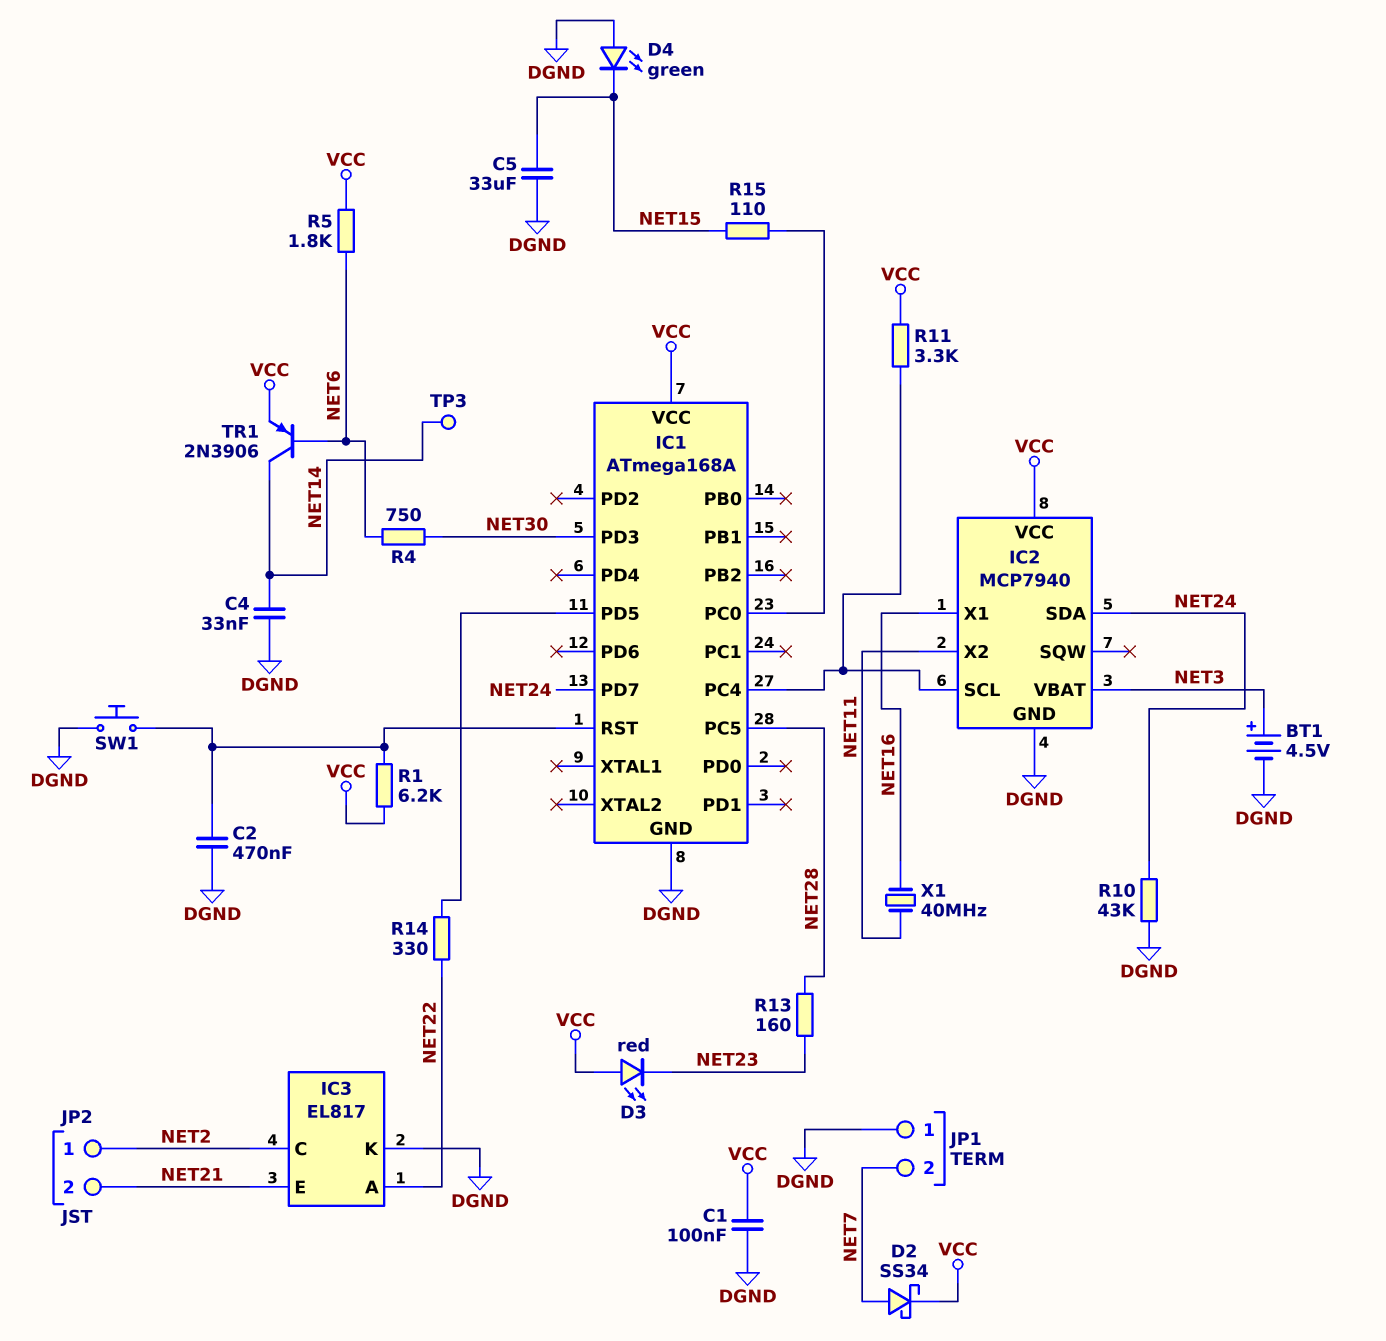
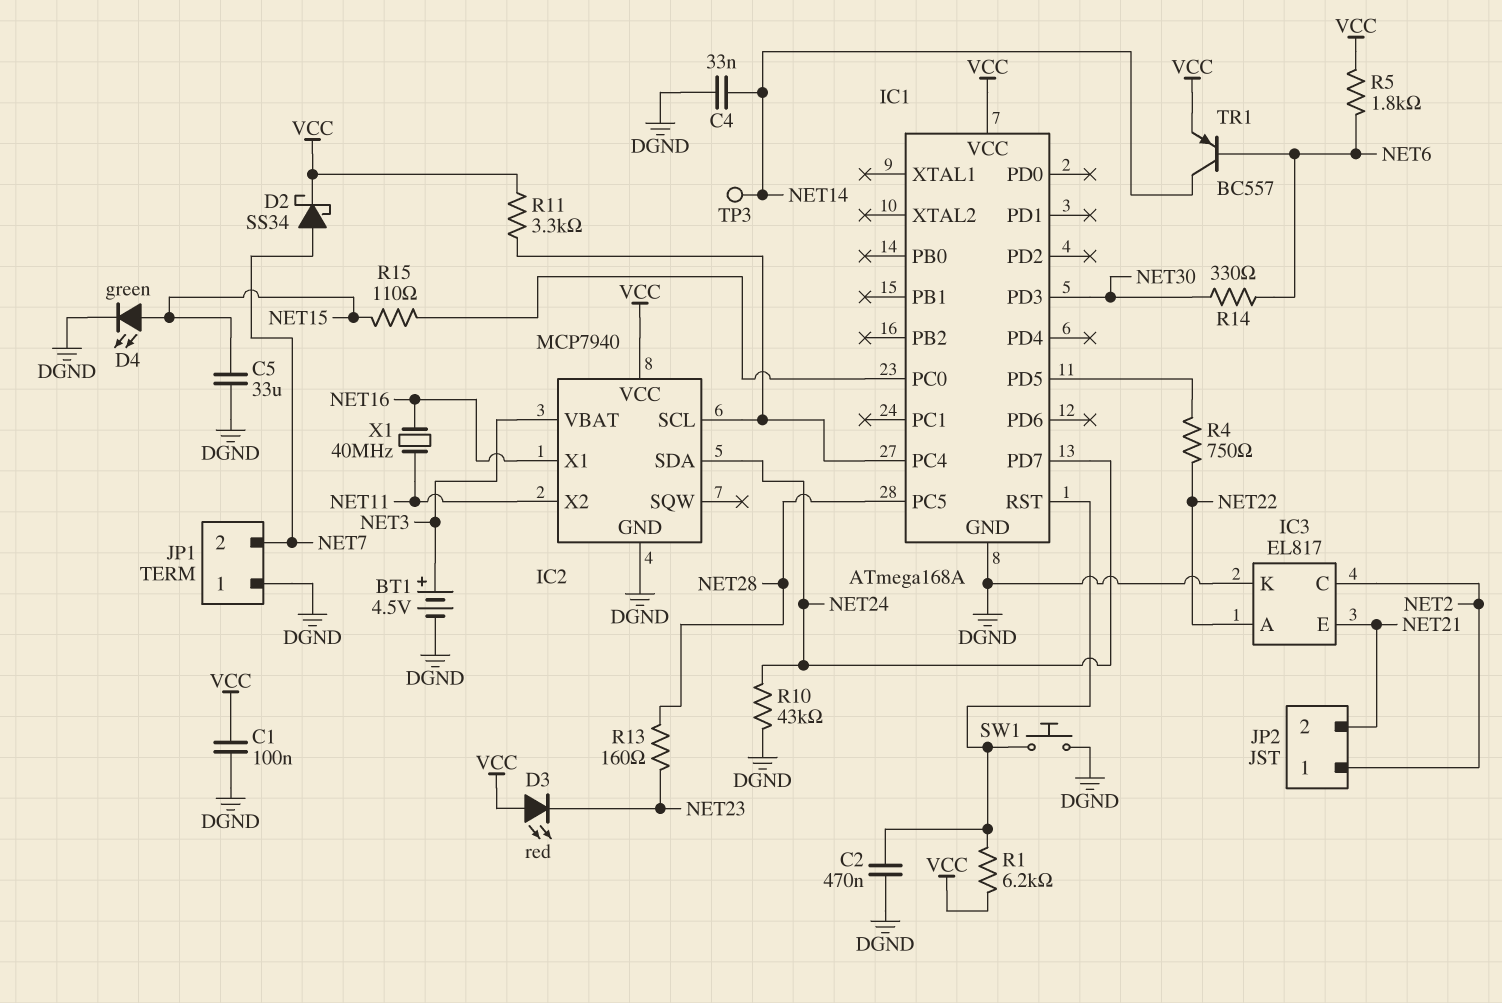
D4: LED green (A DGND, K NET15) -> LED green (A NET15, K DGND)
R4: 750 (NET6, NET30) -> 750 (IC1/PD5, NET22)
R14: 330 (IC1/PD5, NET22) -> 330 (NET6, NET30)
TR1: PNP 2N3906 (B NET6, C NET14, E VCC) -> PNP BC557 (B NET6, C NET14, E VCC)

